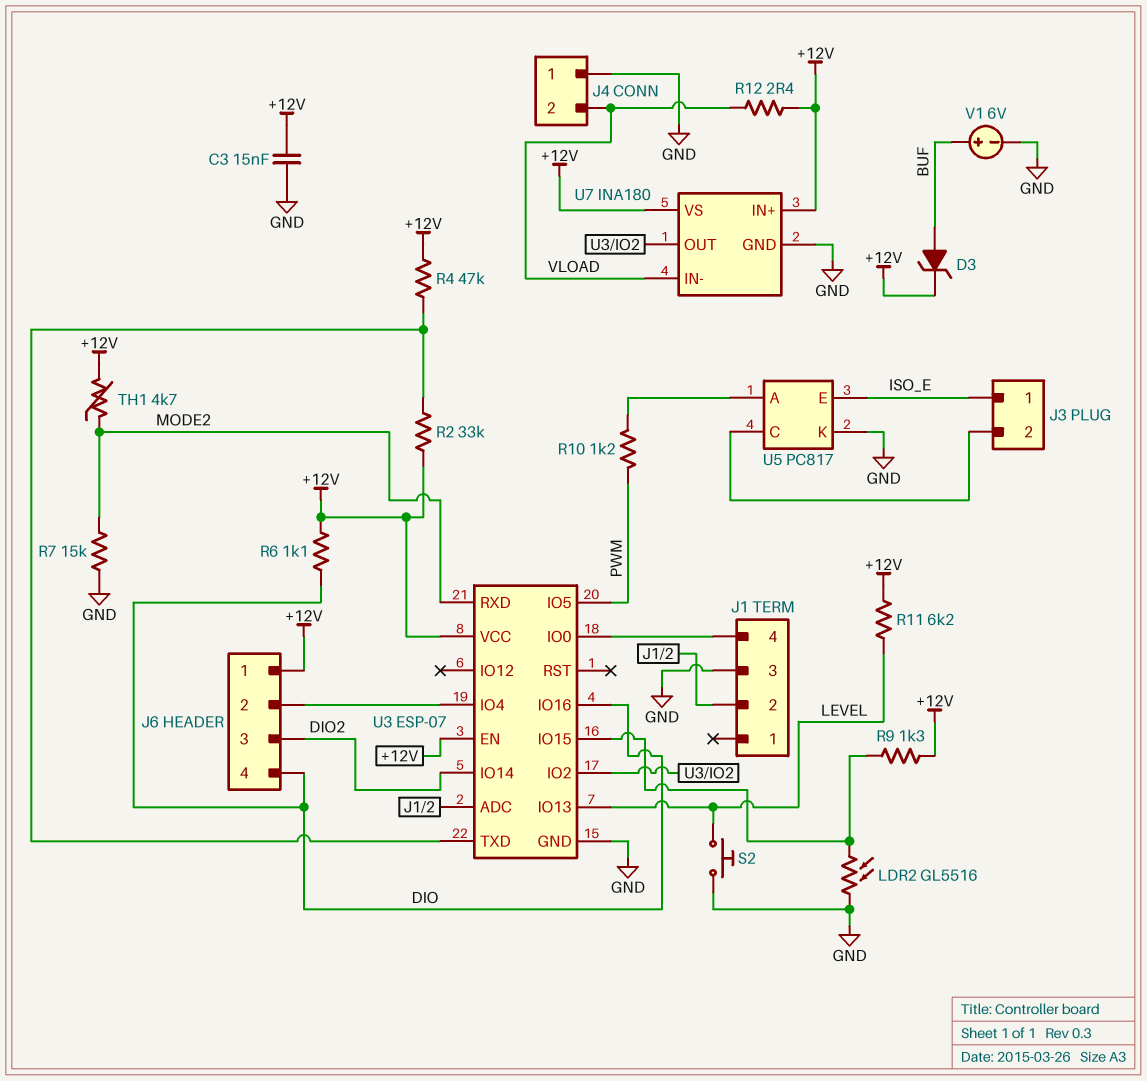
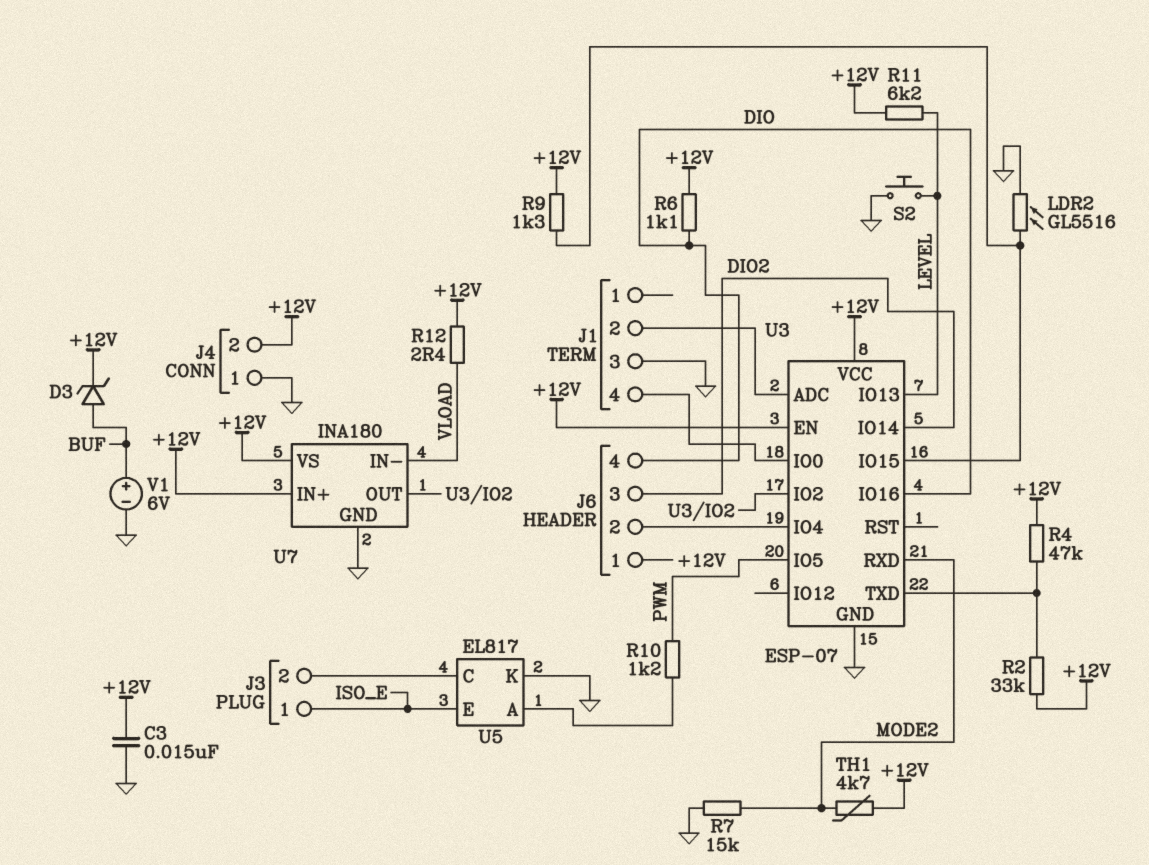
J4 pin 2: VLOAD -> +12V
U5: PC817 -> EL817

